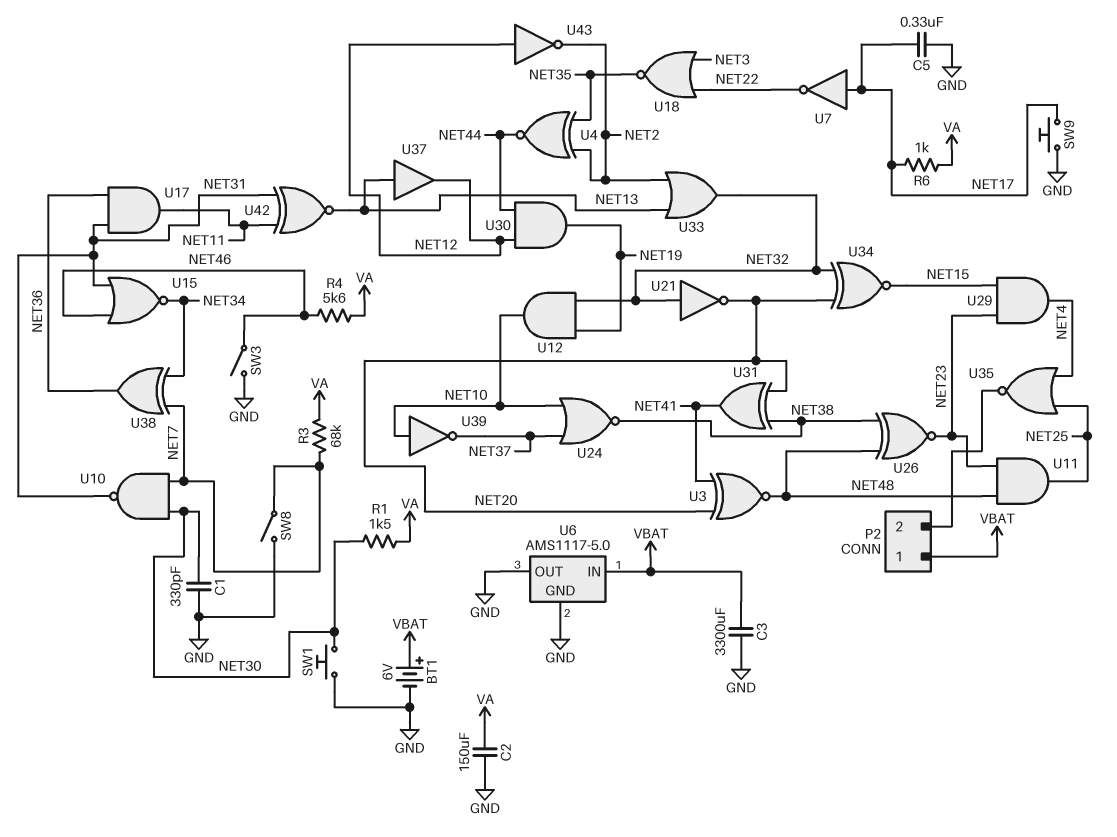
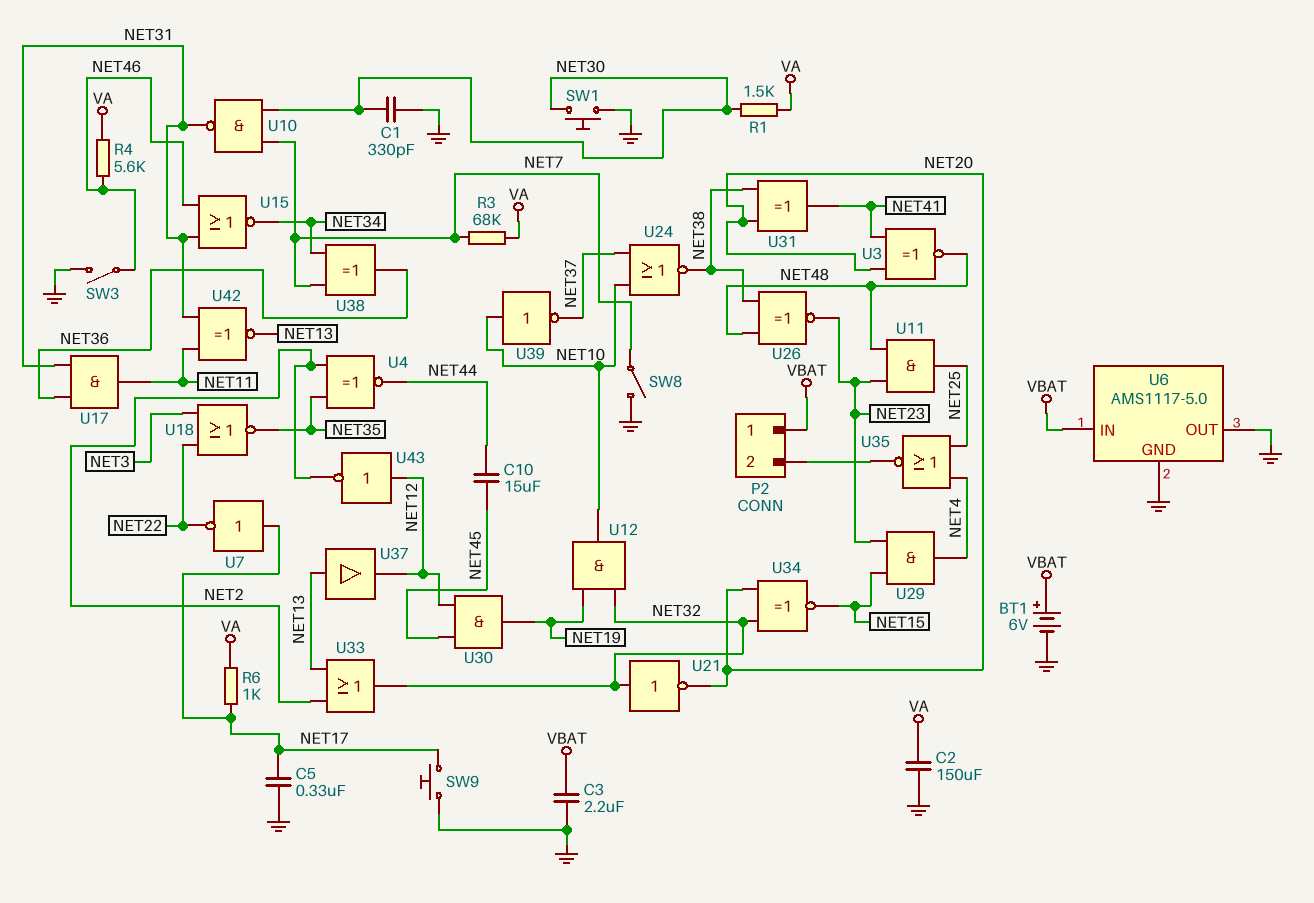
C3: 3300uF (GND, VBAT) -> 2.2uF (GND, VBAT)
C10: none -> 15uF (NET44, NET45)
U30: AND (in NET12, in NET44, out NET19) -> AND (in NET12, in NET45, out NET19)

